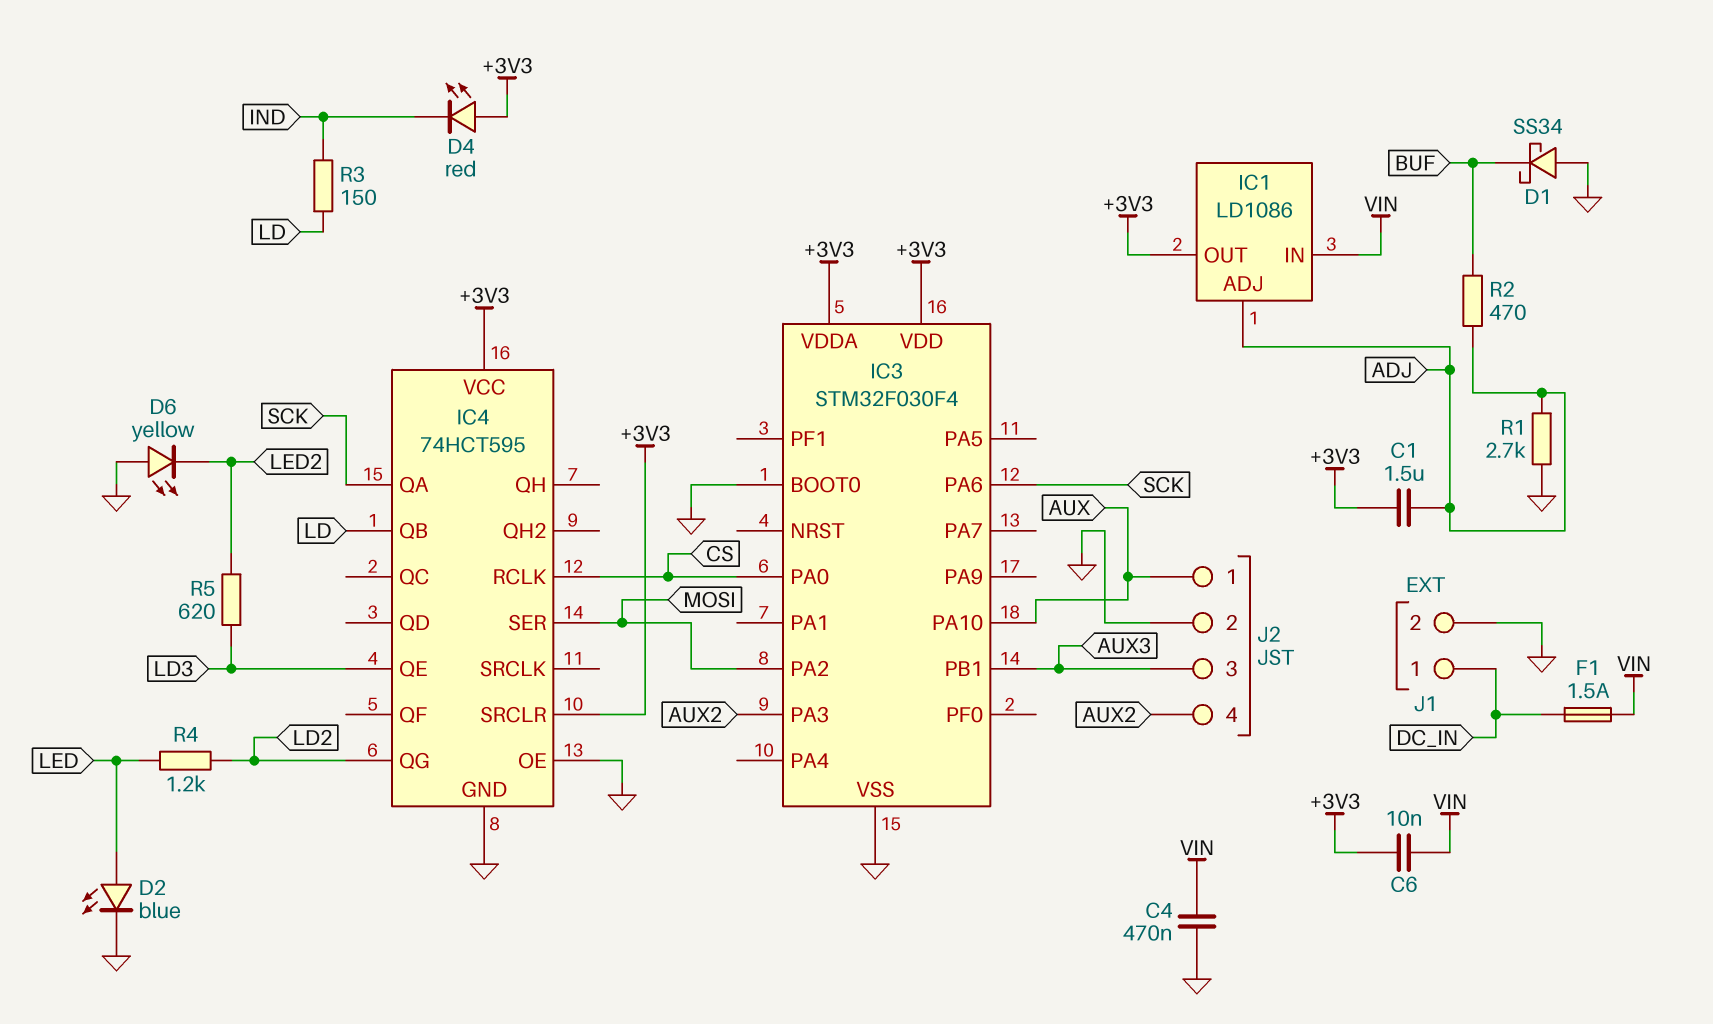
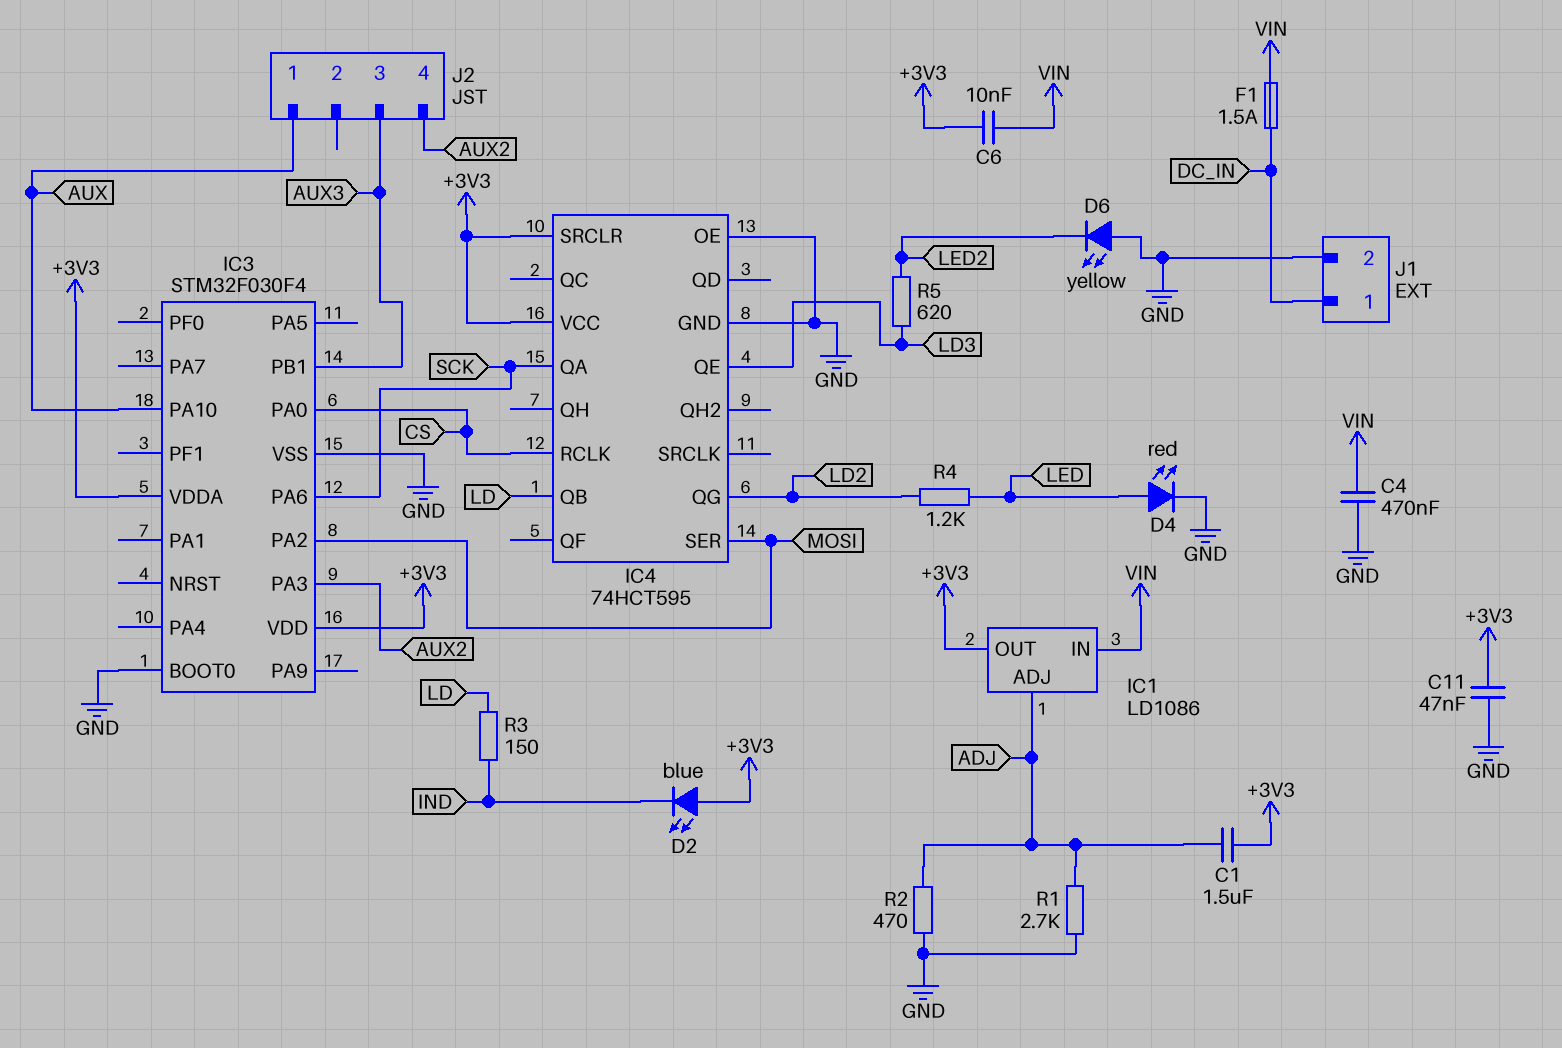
C11: none -> 47nF (+3V3, GND)
D1: schottky SS34 (A GND, K BUF) -> none
D2: LED blue (A LED, K GND) -> LED blue (A +3V3, K IND)
D4: LED red (A +3V3, K IND) -> LED red (A LED, K GND)
J2 pin 2: GND -> none
R2: 470 (ADJ, BUF) -> 470 (ADJ, GND)

